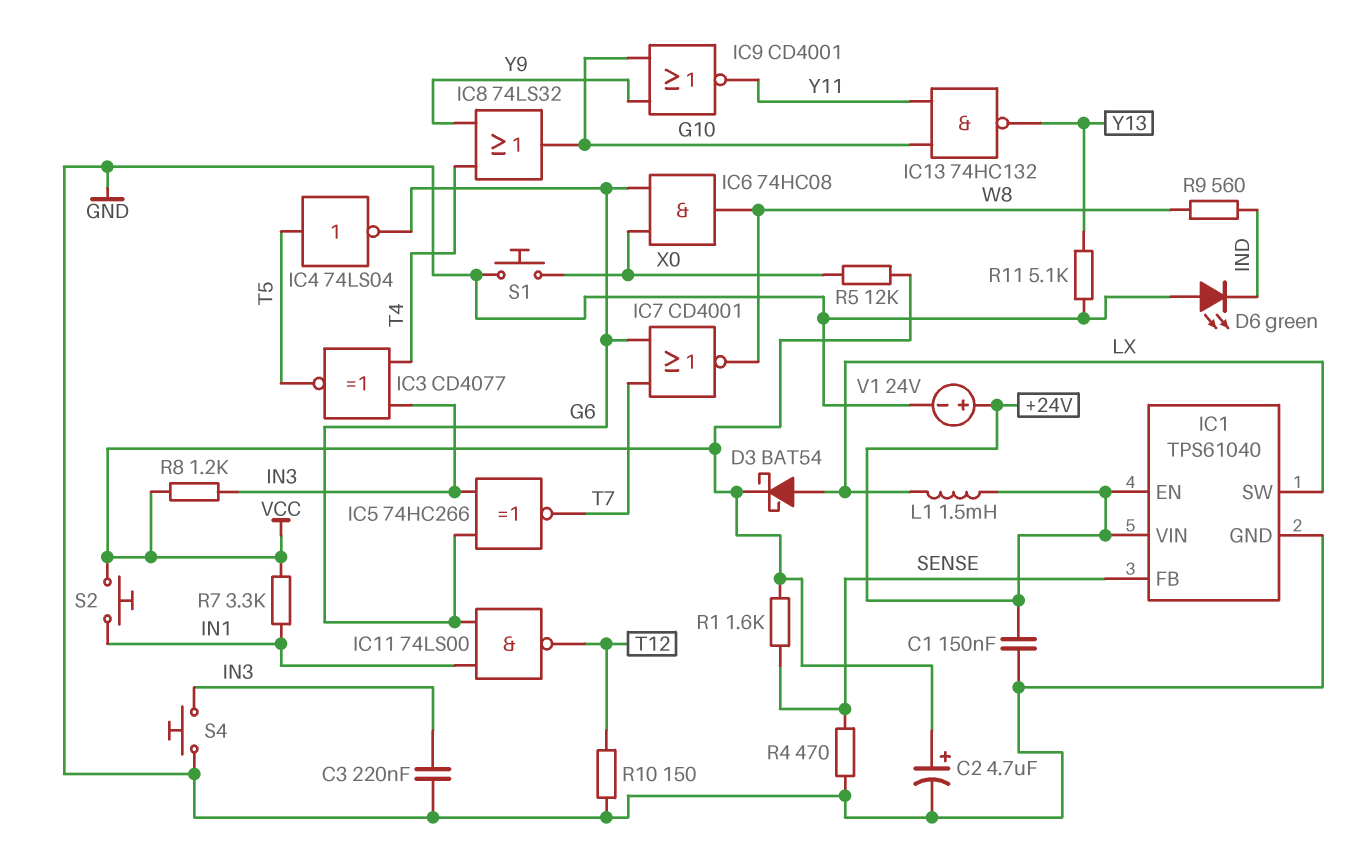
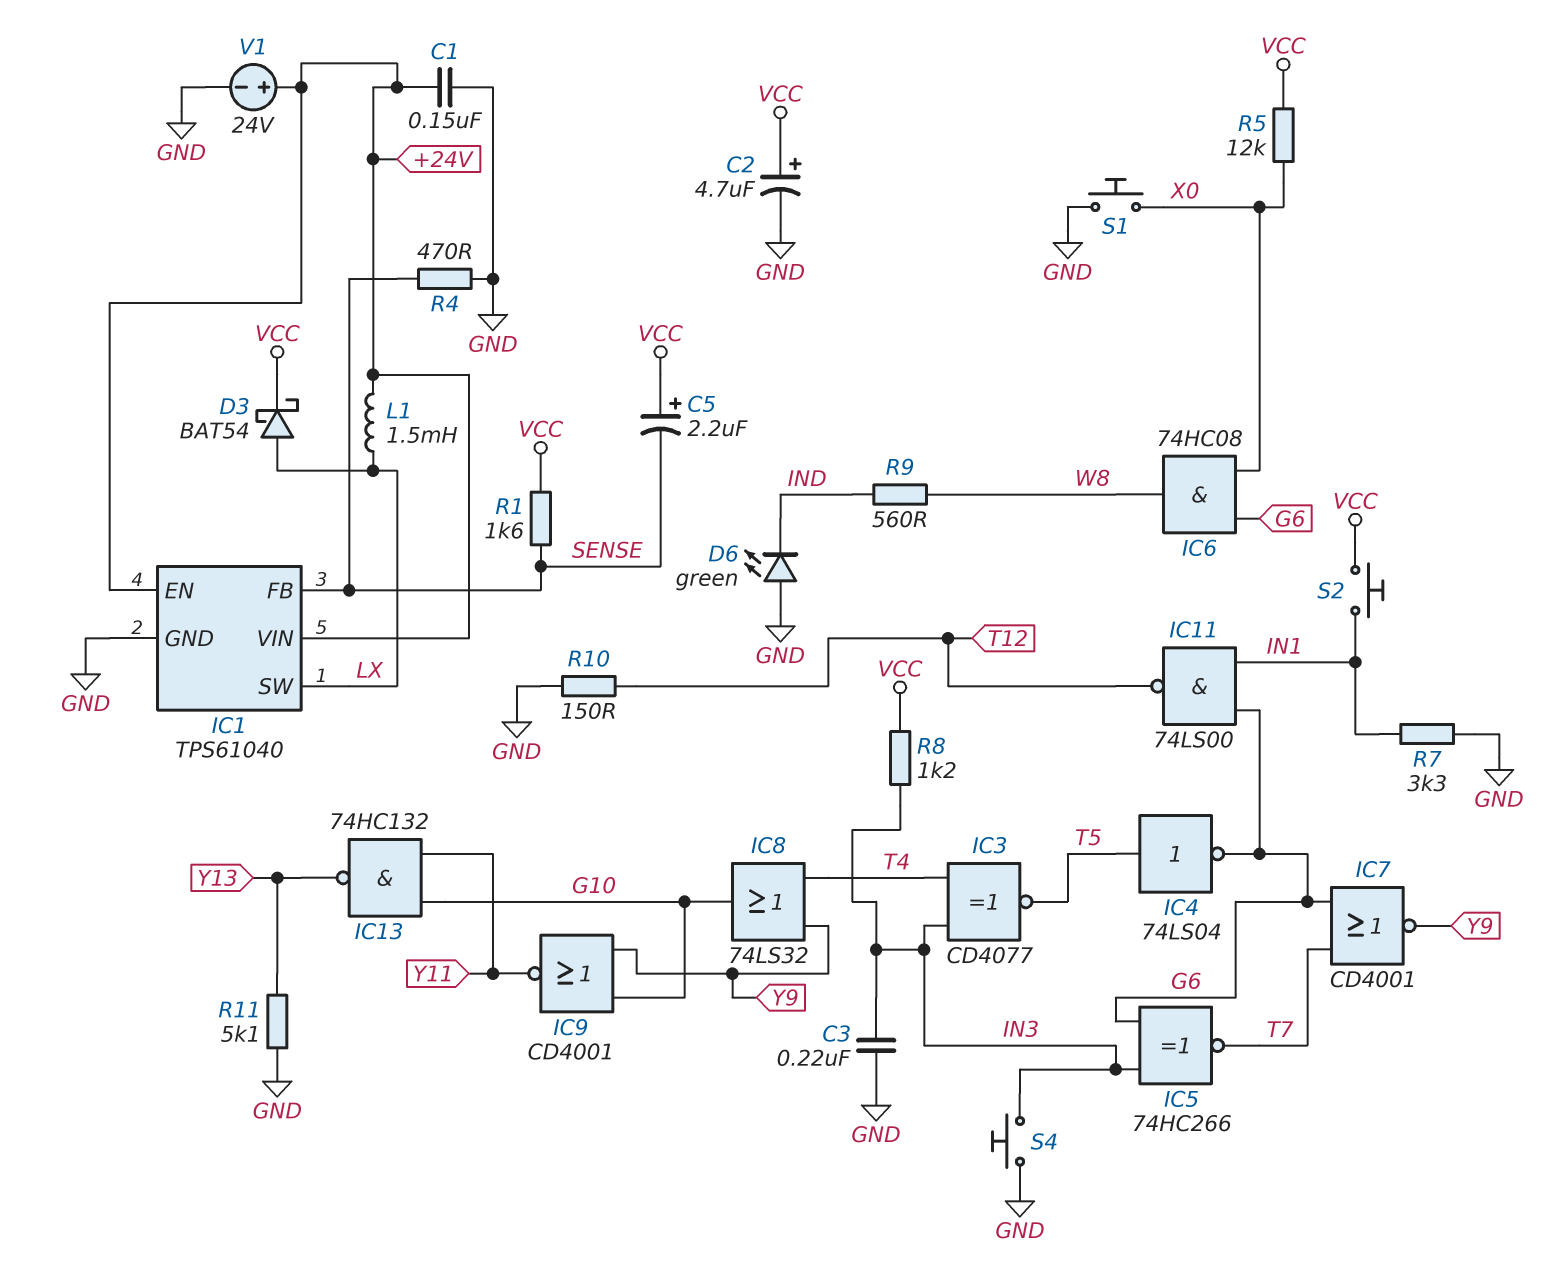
C5: none -> 2.2uF (plus VCC, minus SENSE)
IC7: NOR CD4001 (in G6, in T7, out W8) -> NOR CD4001 (in G6, in T7, out Y9)
R7: 3.3k (IN1, VCC) -> 3.3k (GND, IN1)

